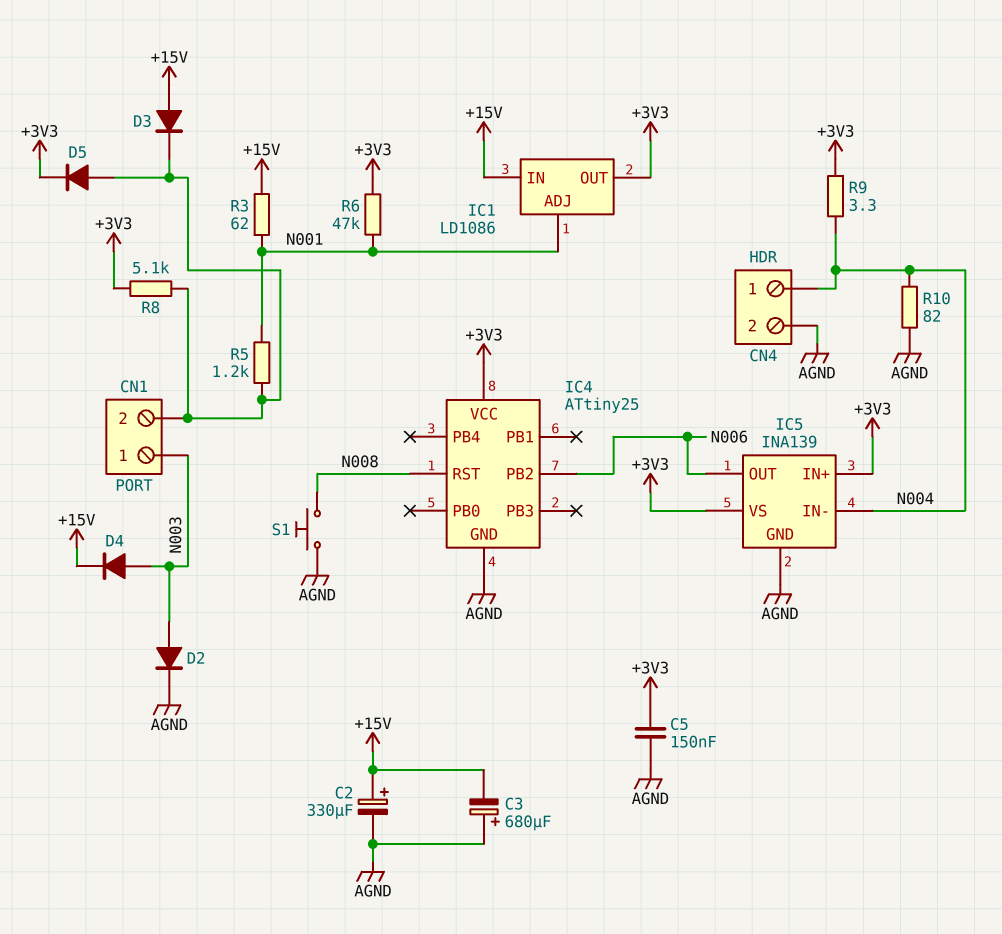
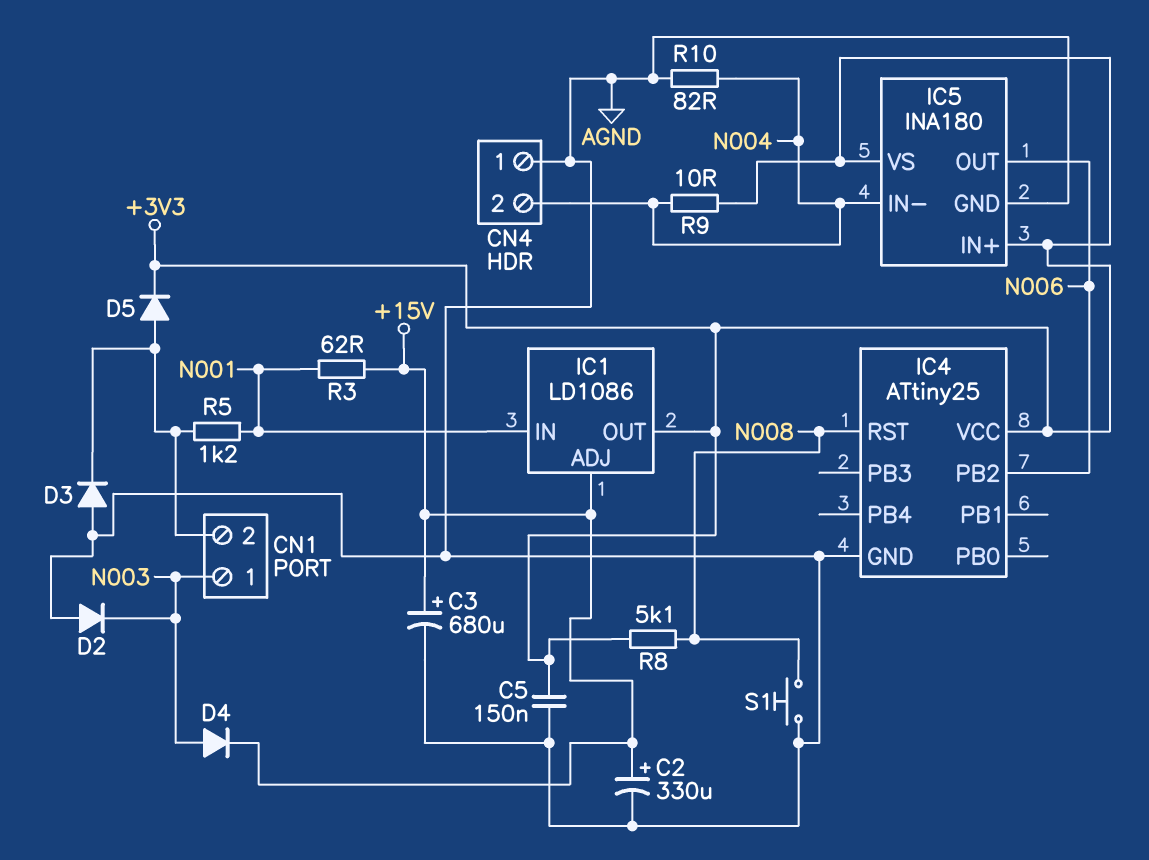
C3: 680uF (plus AGND, minus +15V) -> 680uF (plus +15V, minus AGND)
CN4 pin 1: N004 -> AGND
CN4 pin 2: AGND -> N004
D2: diode (A N003, K AGND) -> diode (A AGND, K N003)
D3: diode (A +15V, K CN1/2) -> diode (A AGND, K CN1/2)
IC1 pin ADJ: N001 -> +15V
IC1 pin IN: +15V -> N001
IC5: INA139 -> INA180
R6: 47k (+3V3, N001) -> none
R8: 5.1k (+3V3, CN1/2) -> 5.1k (+3V3, N008)
R9: 3.3 (+3V3, N004) -> 10 (+3V3, N004)

